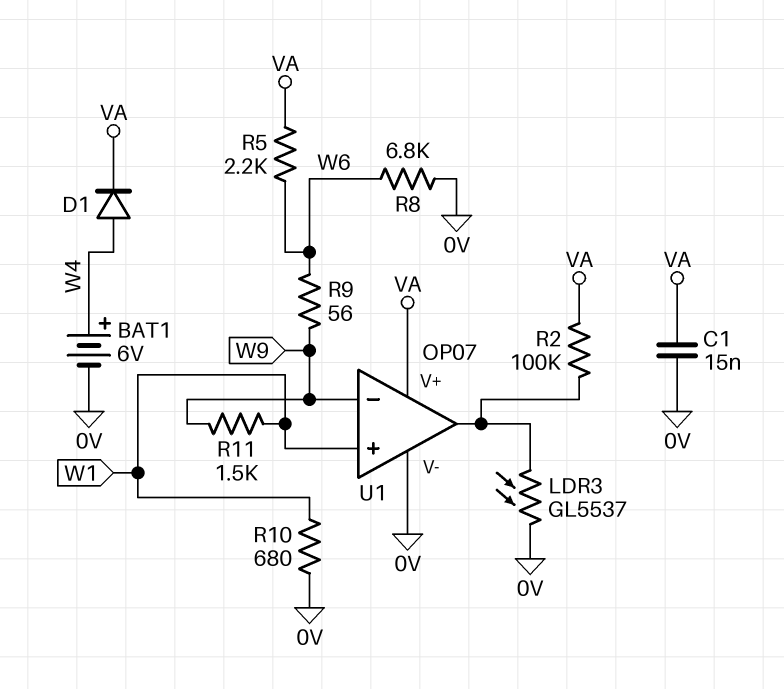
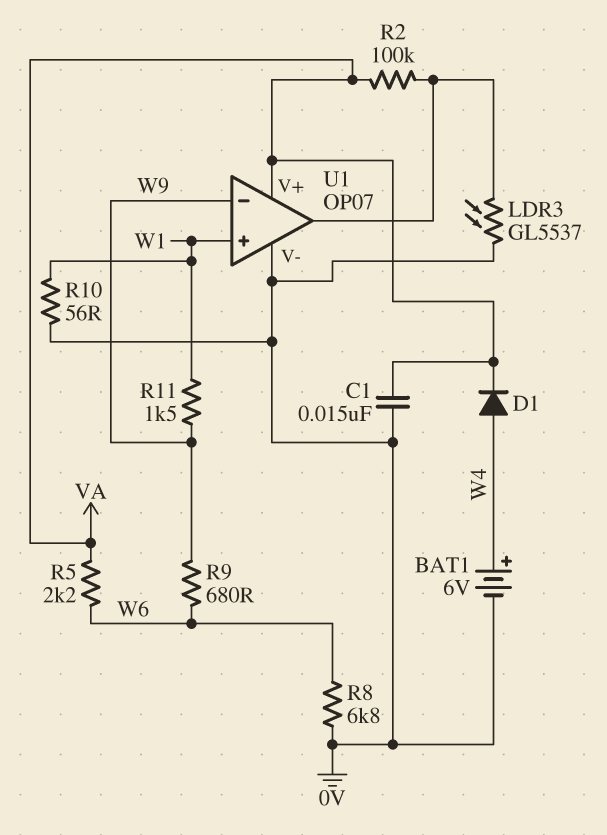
R9: 56 (W6, W9) -> 680 (W6, W9)
R10: 680 (0V, W1) -> 56 (0V, W1)

